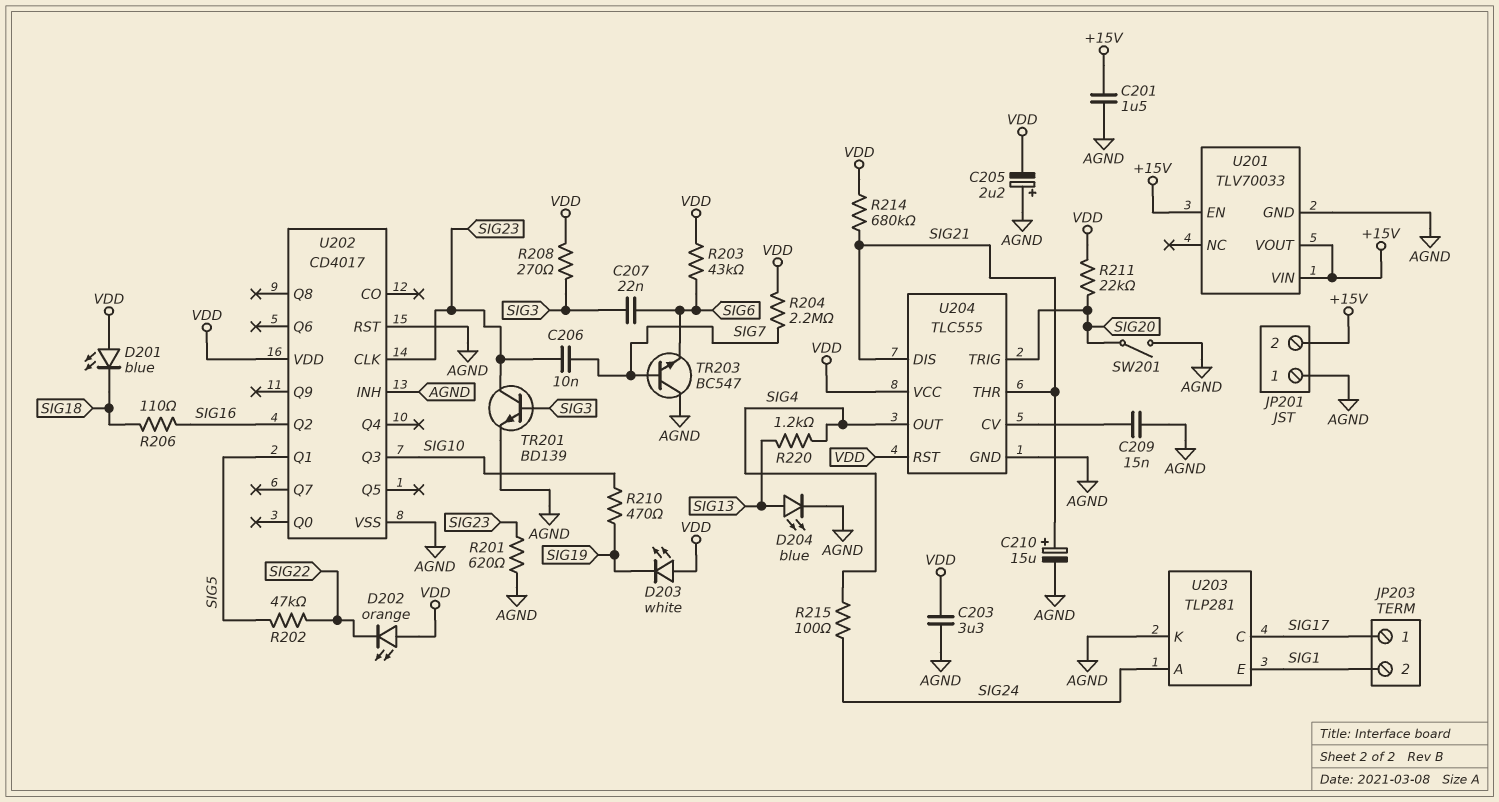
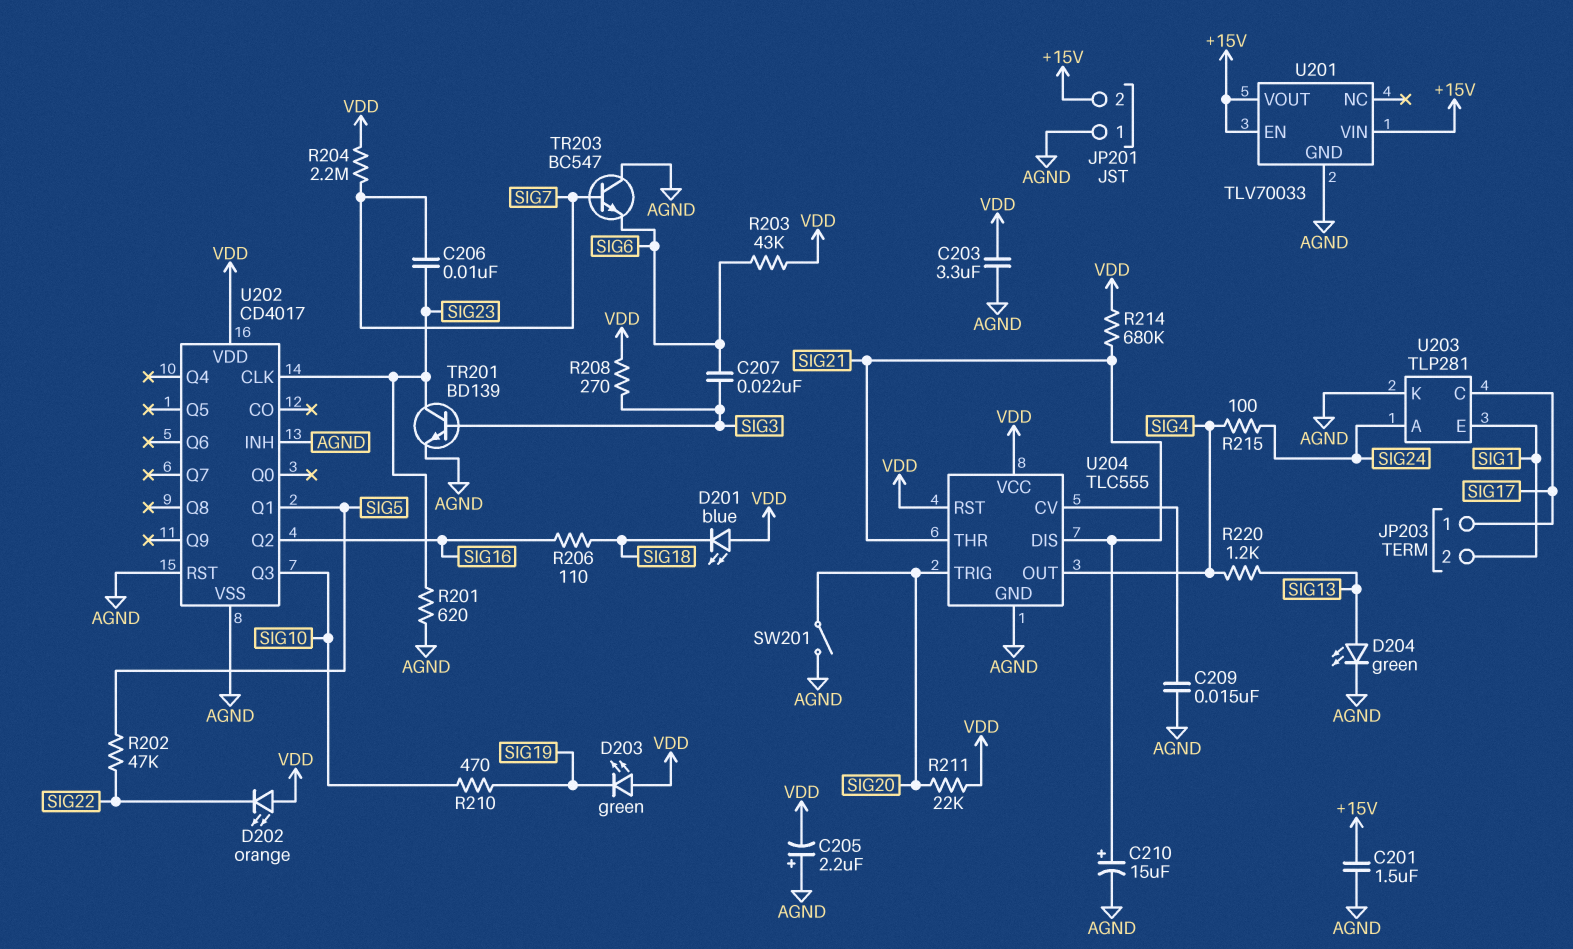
D203: LED white (A VDD, K SIG19) -> LED green (A VDD, K SIG19)
D204: LED blue (A SIG13, K AGND) -> LED green (A SIG13, K AGND)

